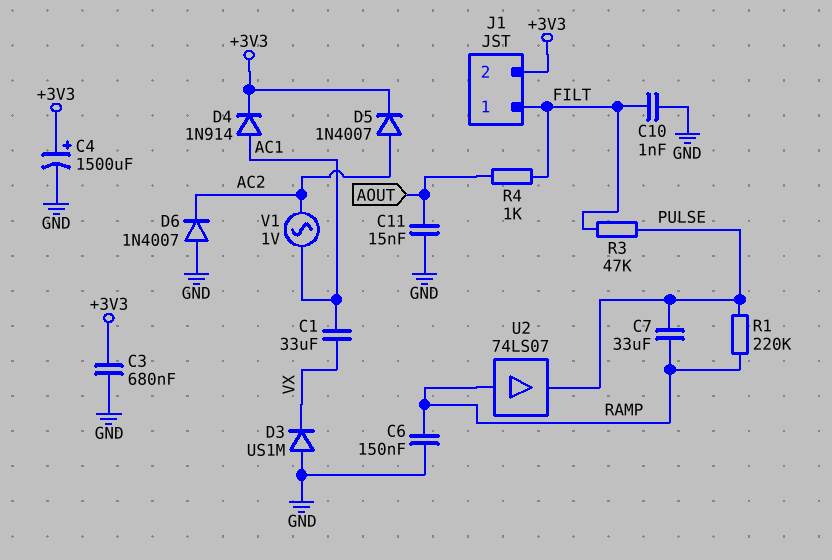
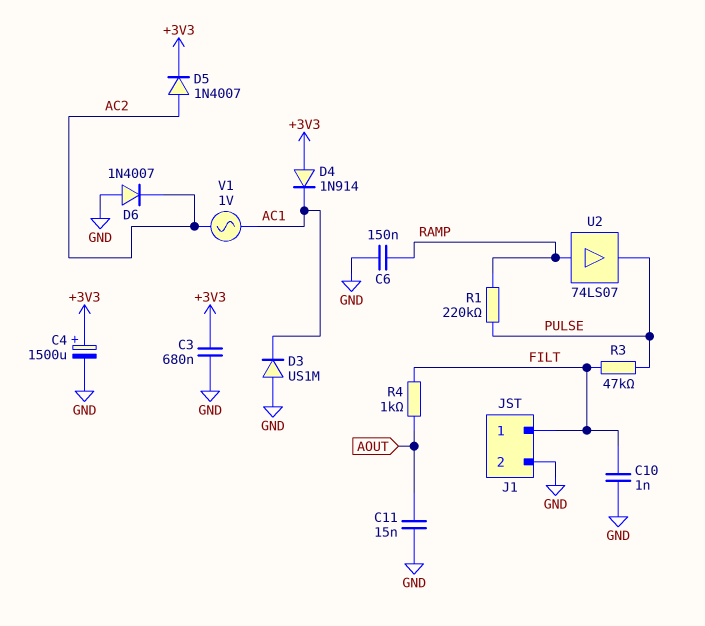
C1: 33uF (AC1, VX) -> none
C7: 33uF (PULSE, RAMP) -> none
D3: diode US1M (A GND, K VX) -> diode US1M (A GND, K AC1)
D4: diode 1N914 (A AC1, K +3V3) -> diode 1N914 (A +3V3, K AC1)
J1 pin 2: +3V3 -> GND

